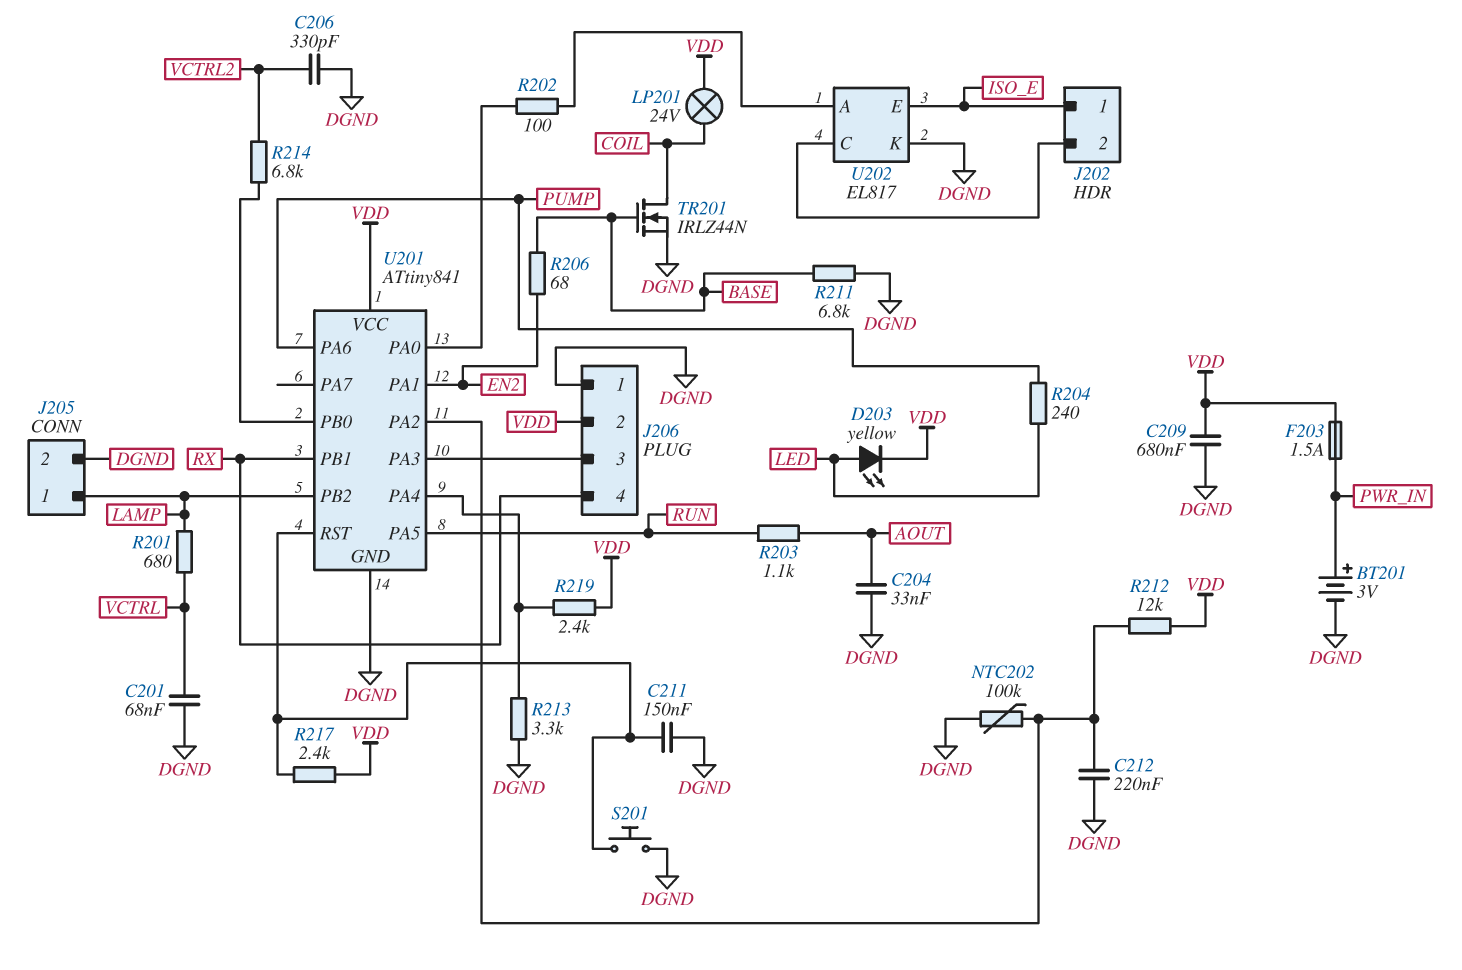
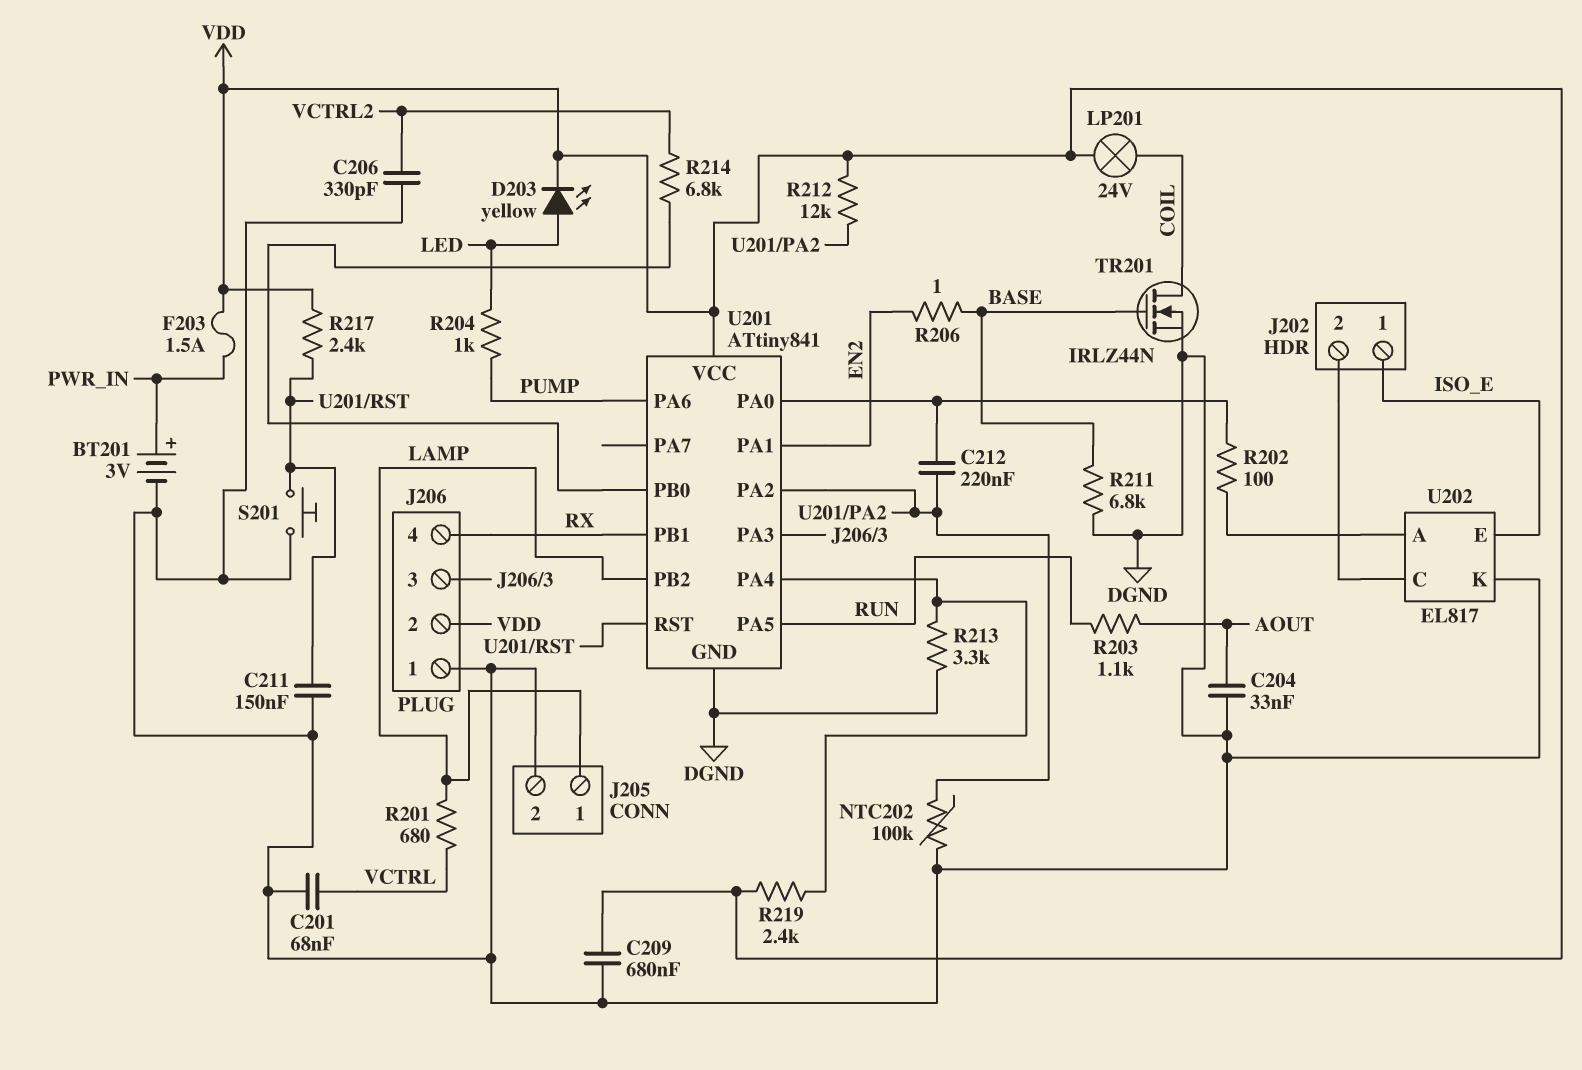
C212: 220nF (DGND, U201/PA2) -> 220nF (U201/PA0, U201/PA2)
R204: 240 (LED, PUMP) -> 1k (LED, PUMP)
R206: 68 (BASE, EN2) -> 1 (BASE, EN2)

